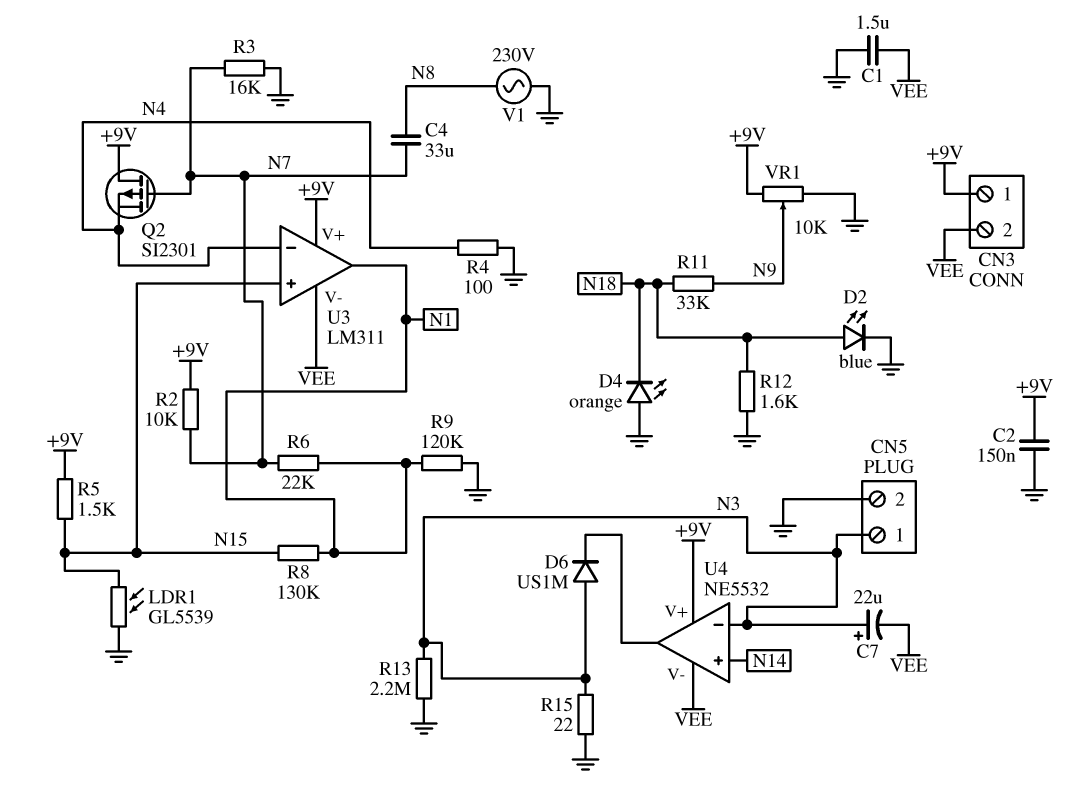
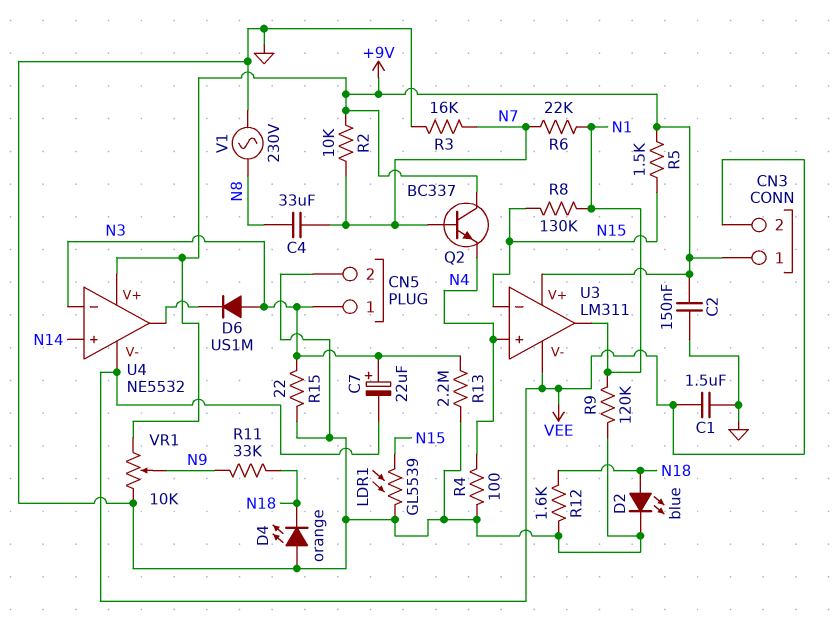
Q2: PMOS SI2301 (G N7, D +9V, S N4) -> NPN BC337 (B N7, C +9V, E N4)
U3 pin in+: N15 -> N4
U3 pin in-: N4 -> N15

